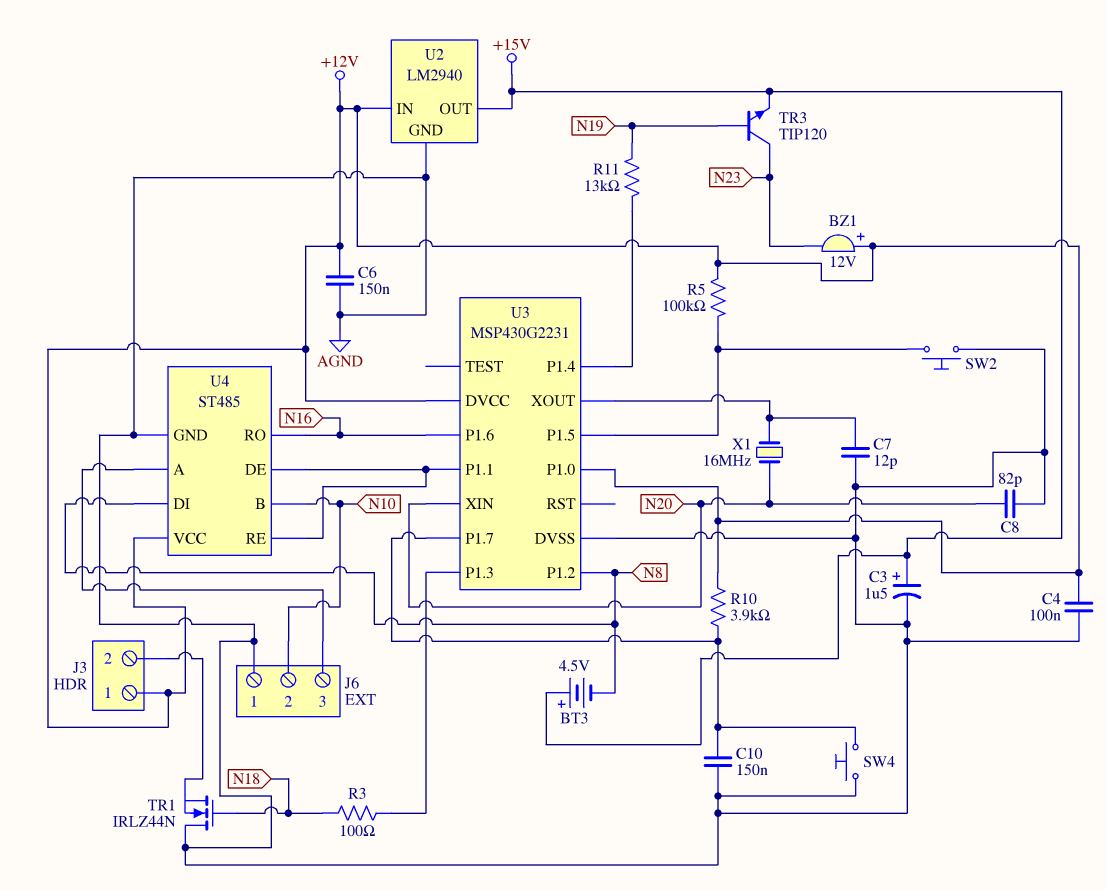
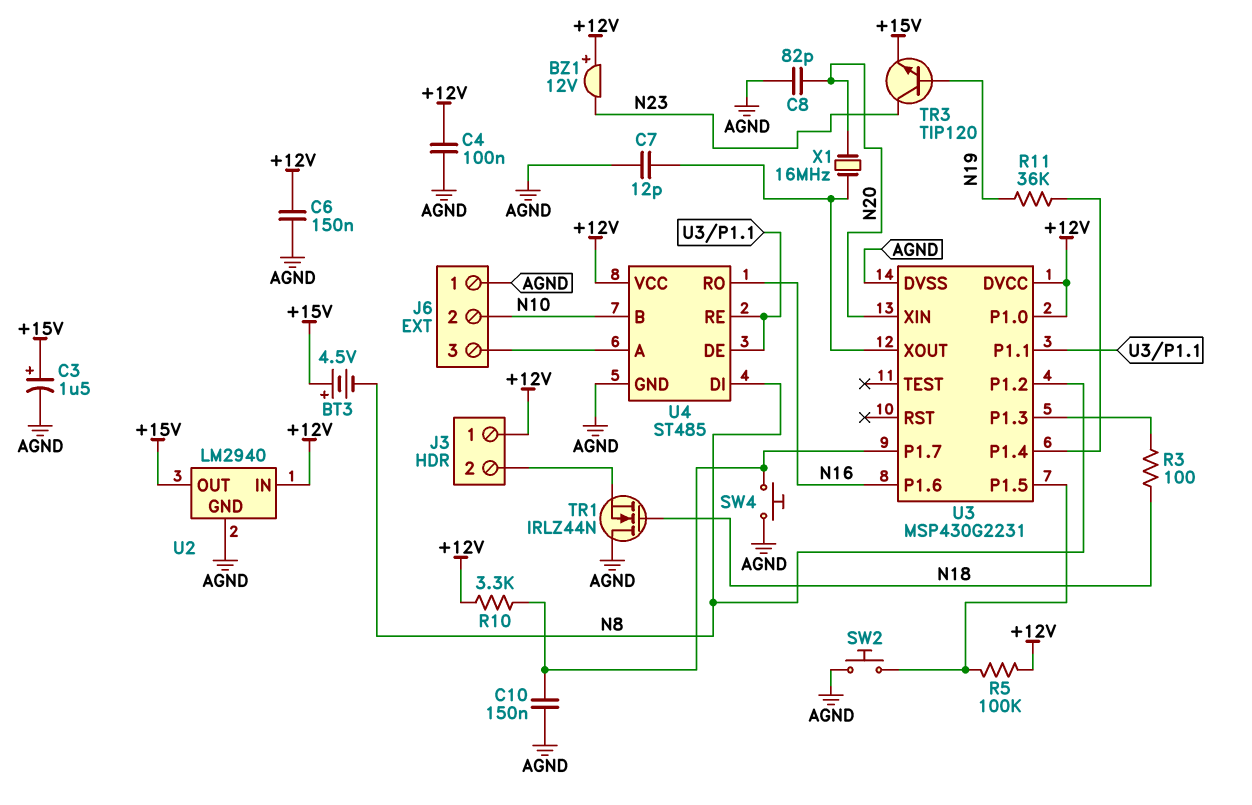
R10: 3.9k (+12V, U3/P1.7) -> 3.3k (+12V, U3/P1.7)
R11: 13k (N19, U3/P1.4) -> 36k (N19, U3/P1.4)

